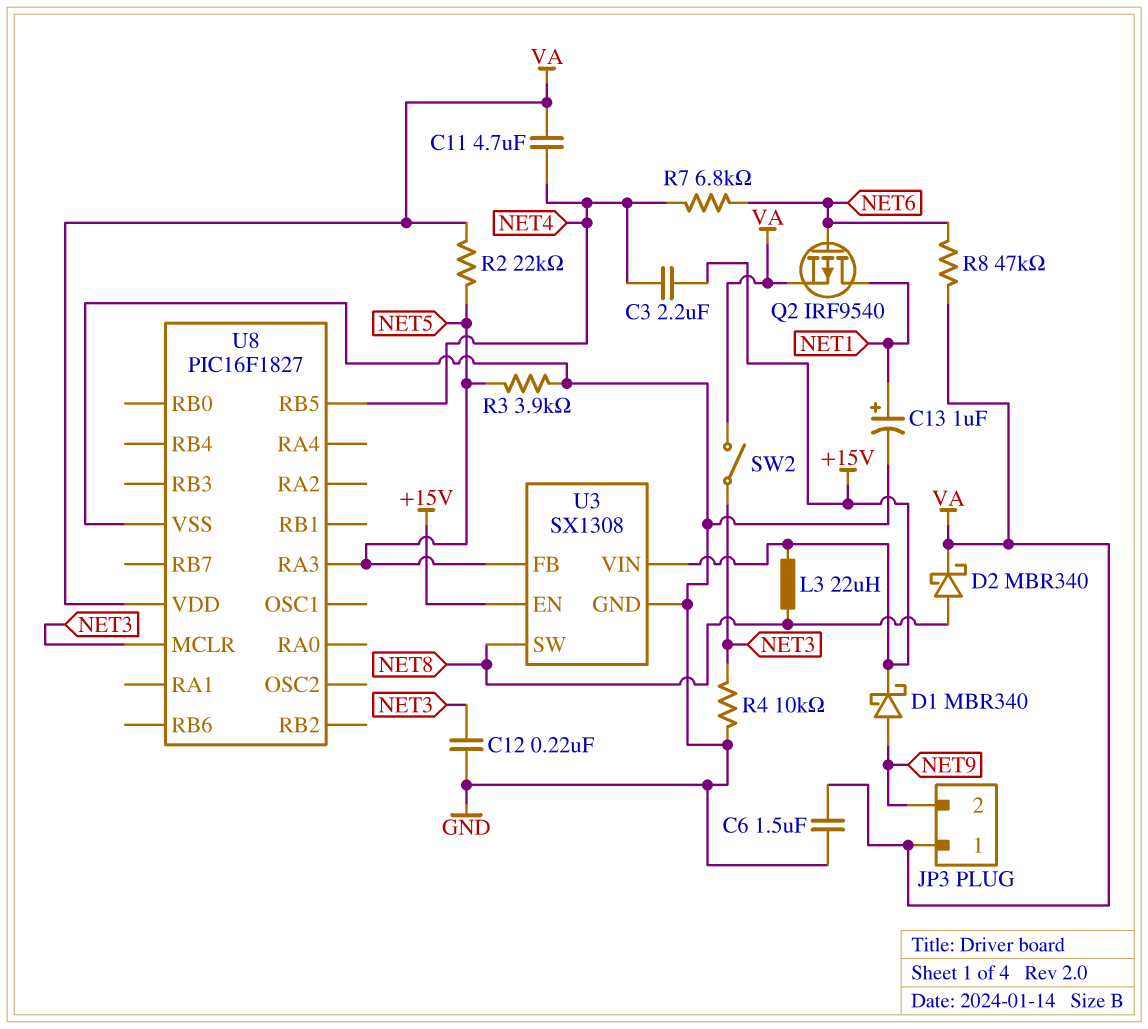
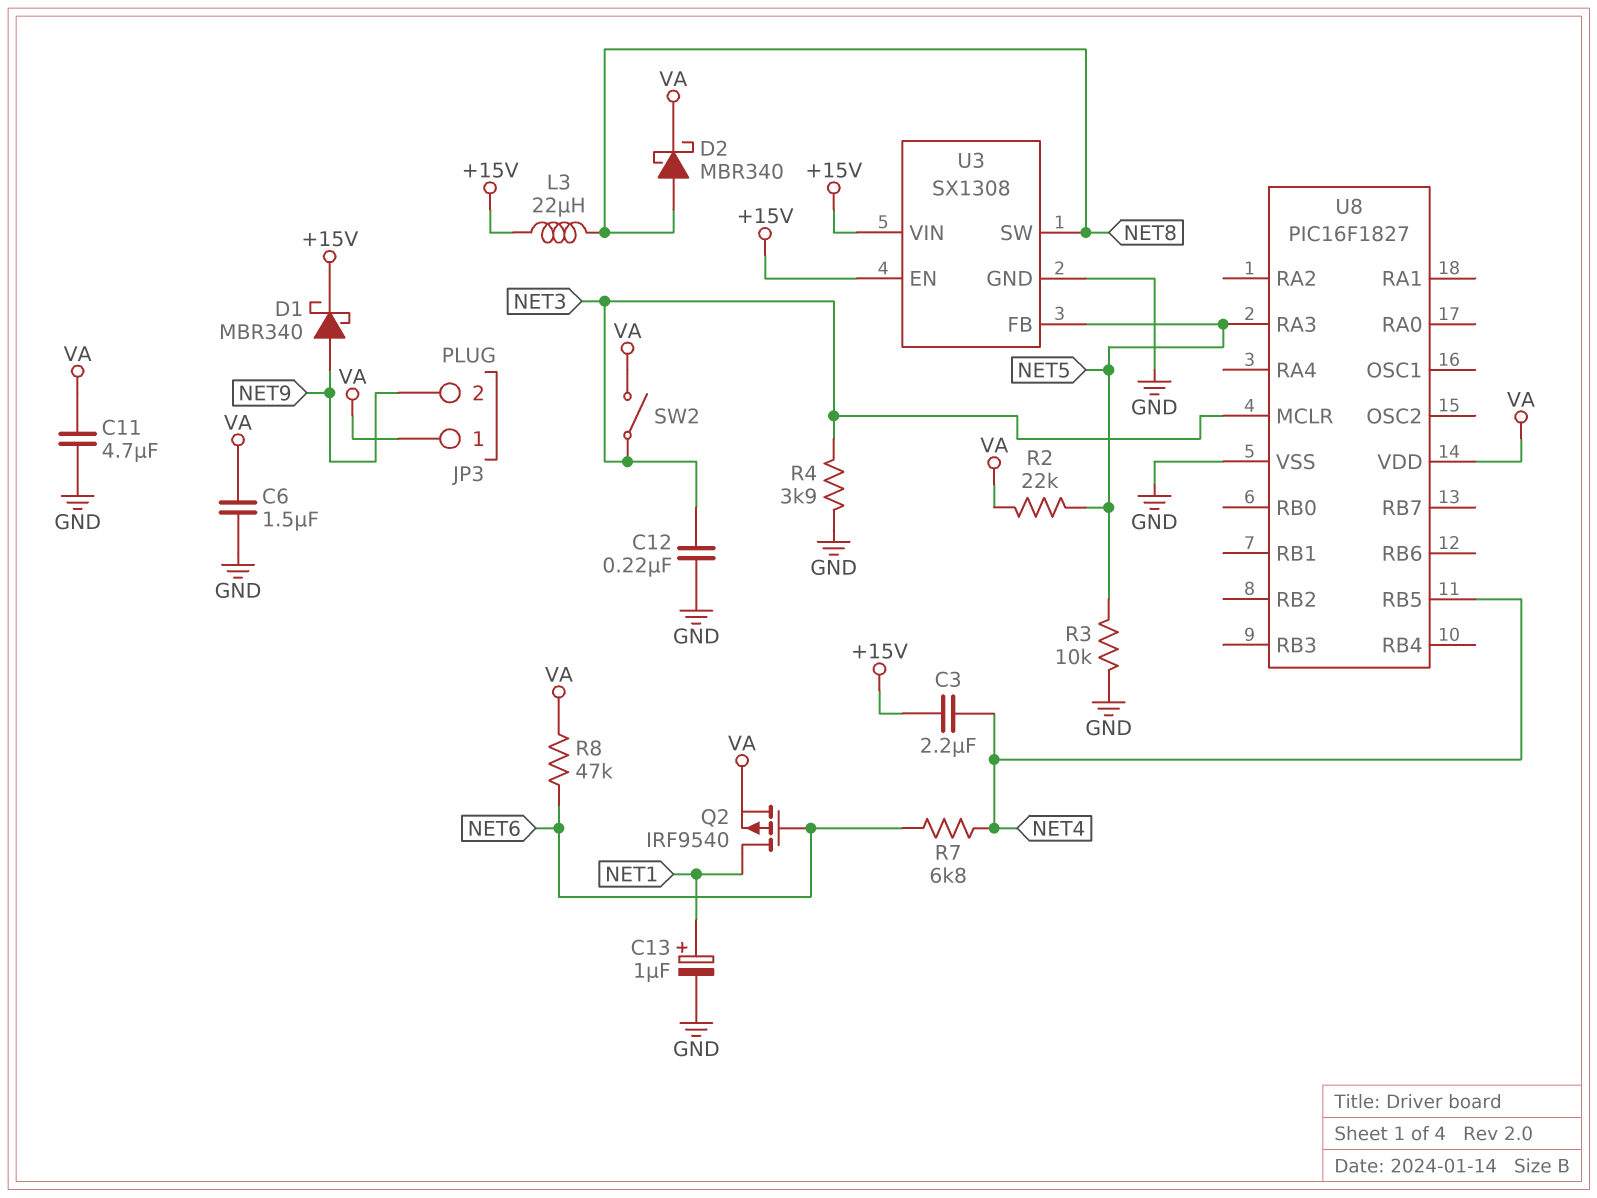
C11: 4.7uF (NET4, VA) -> 4.7uF (GND, VA)
R3: 3.9k (GND, NET5) -> 10k (GND, NET5)
R4: 10k (GND, NET3) -> 3.9k (GND, NET3)

